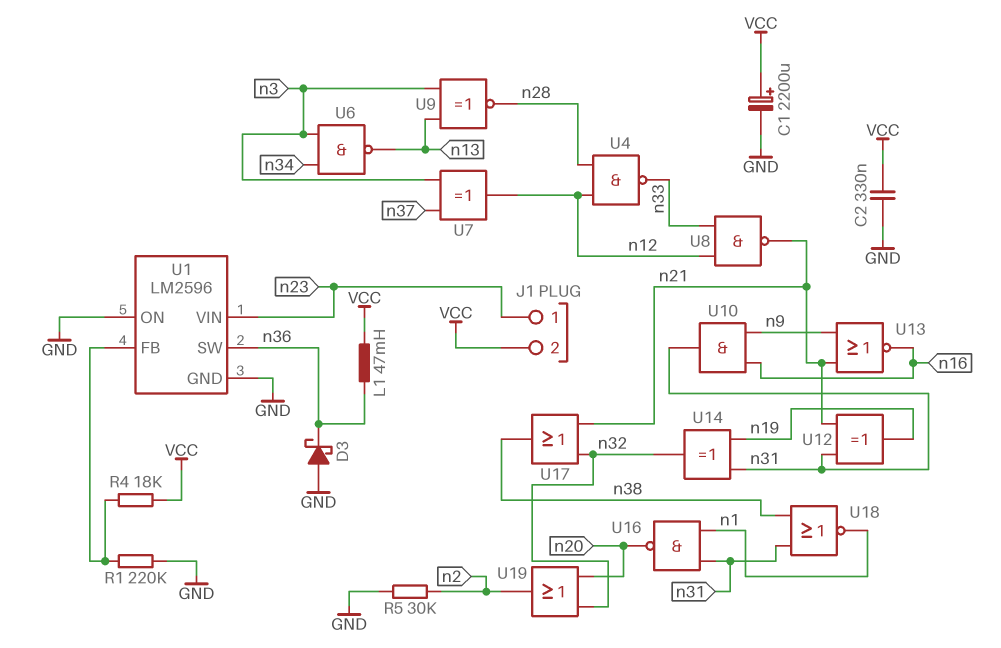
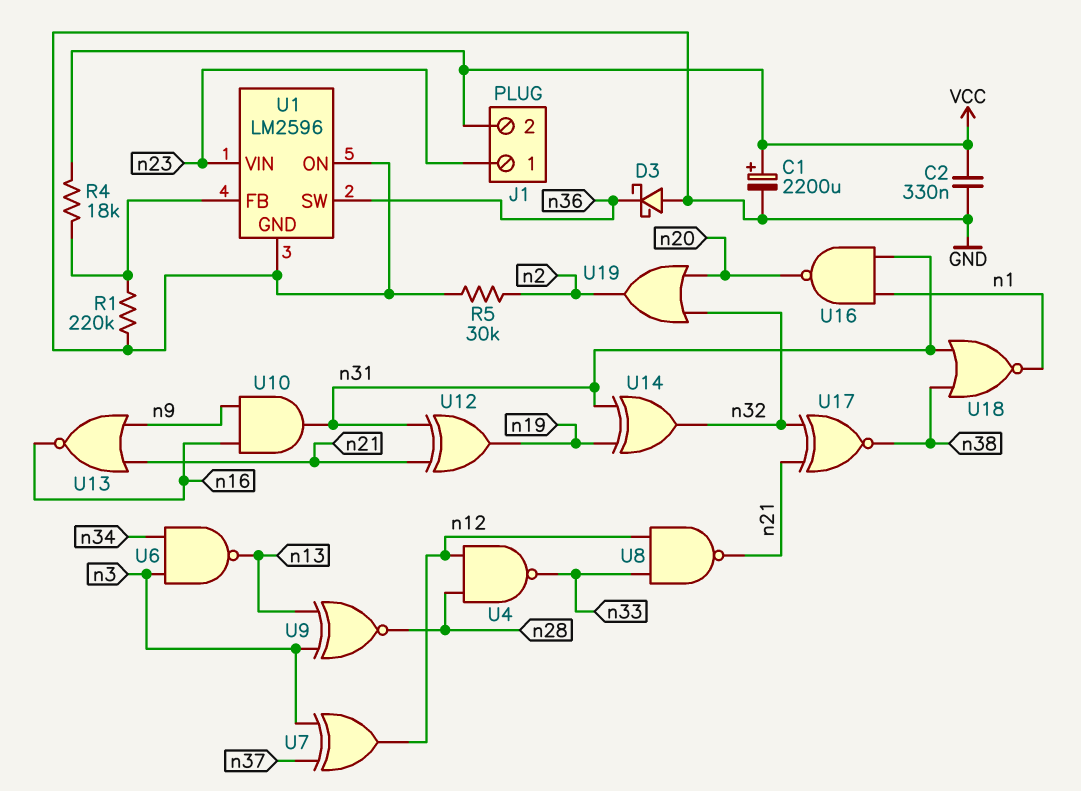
L1: 47mH (VCC, n36) -> none
U17: OR (in n21, in n32, out n38) -> XNOR (in n21, in n32, out n38)

